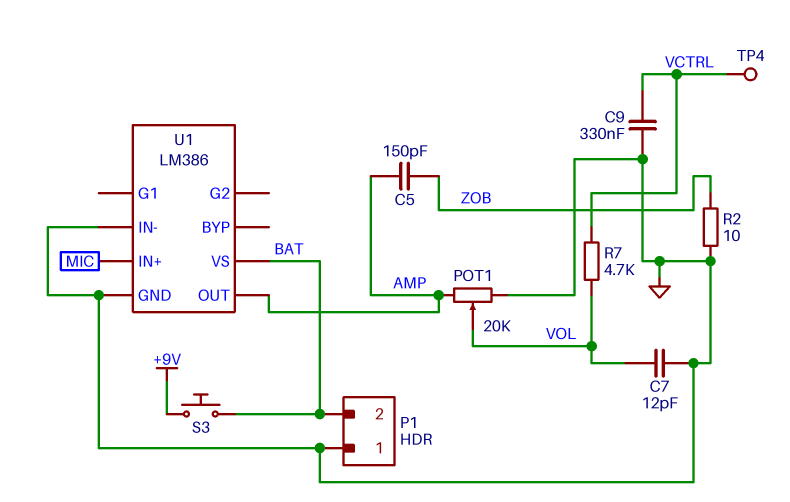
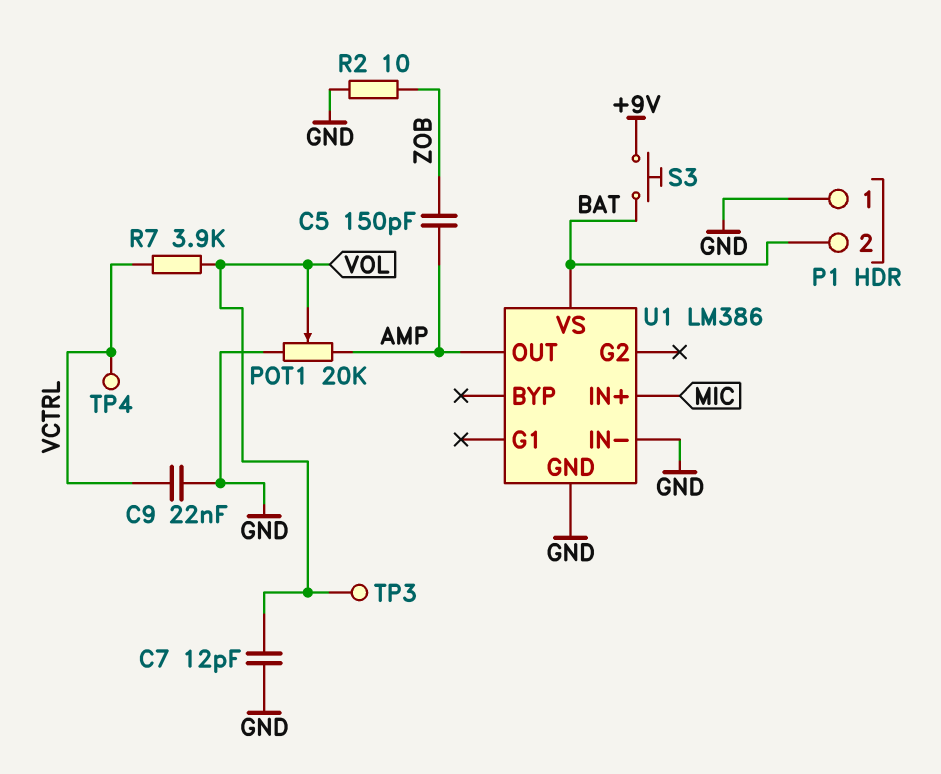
C9: 330nF (GND, VCTRL) -> 22nF (GND, VCTRL)
R7: 4.7k (VCTRL, VOL) -> 3.9k (VCTRL, VOL)
TP3: none -> test point (VOL)

